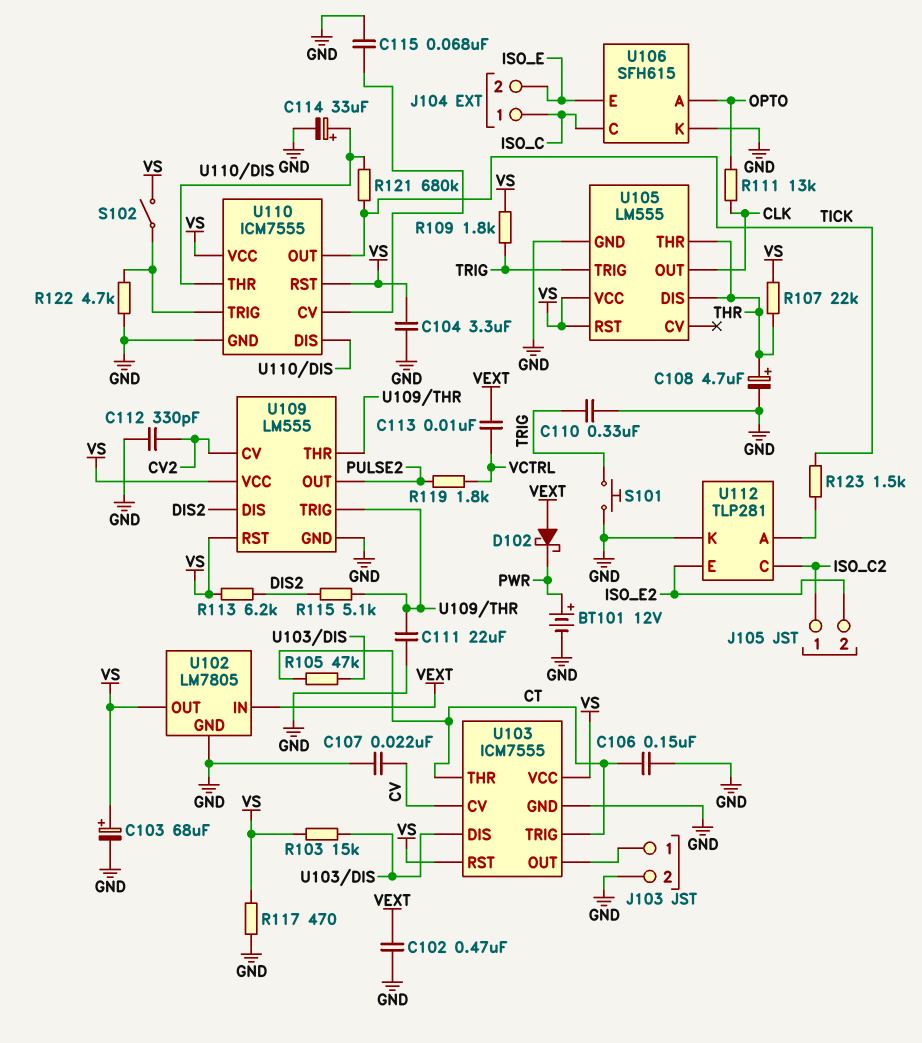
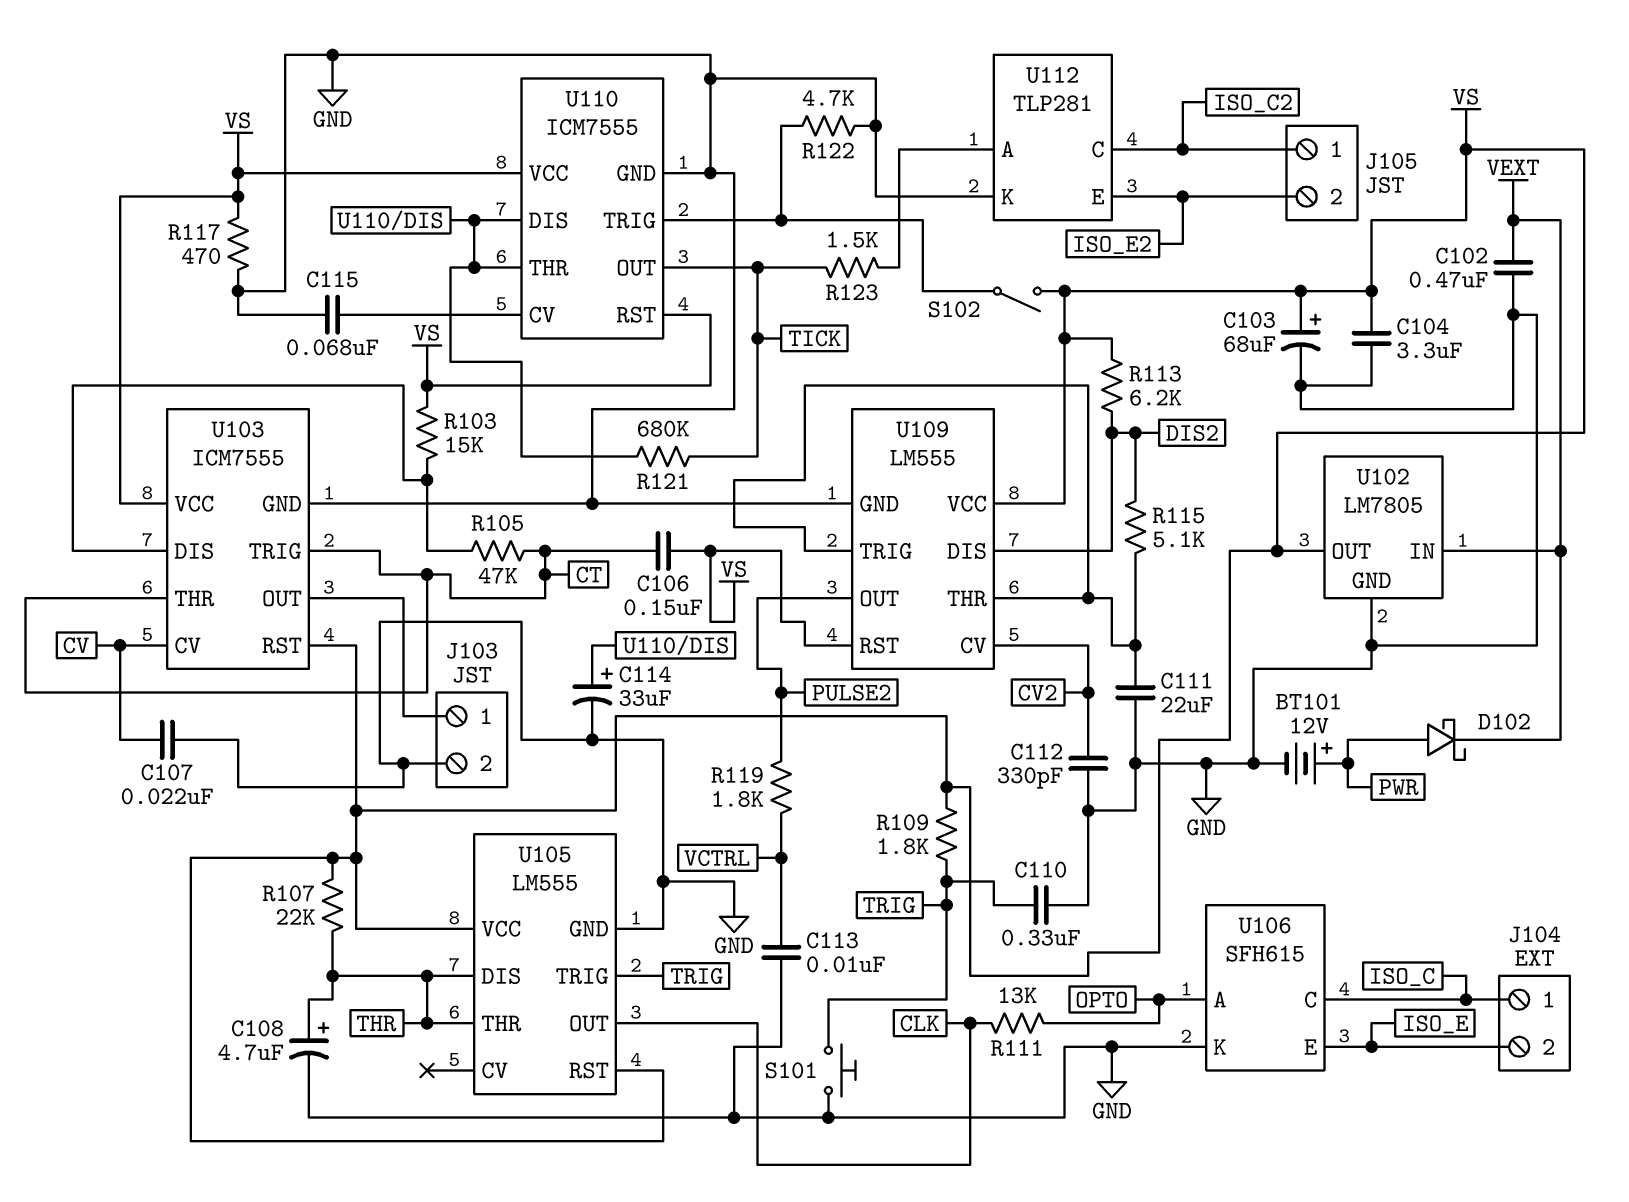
C106: 150nF (CT, GND) -> 150nF (CT, VS)
C113: 10nF (VCTRL, VEXT) -> 10nF (GND, VCTRL)
D102: schottky (A VEXT, K PWR) -> schottky (A PWR, K VEXT)

